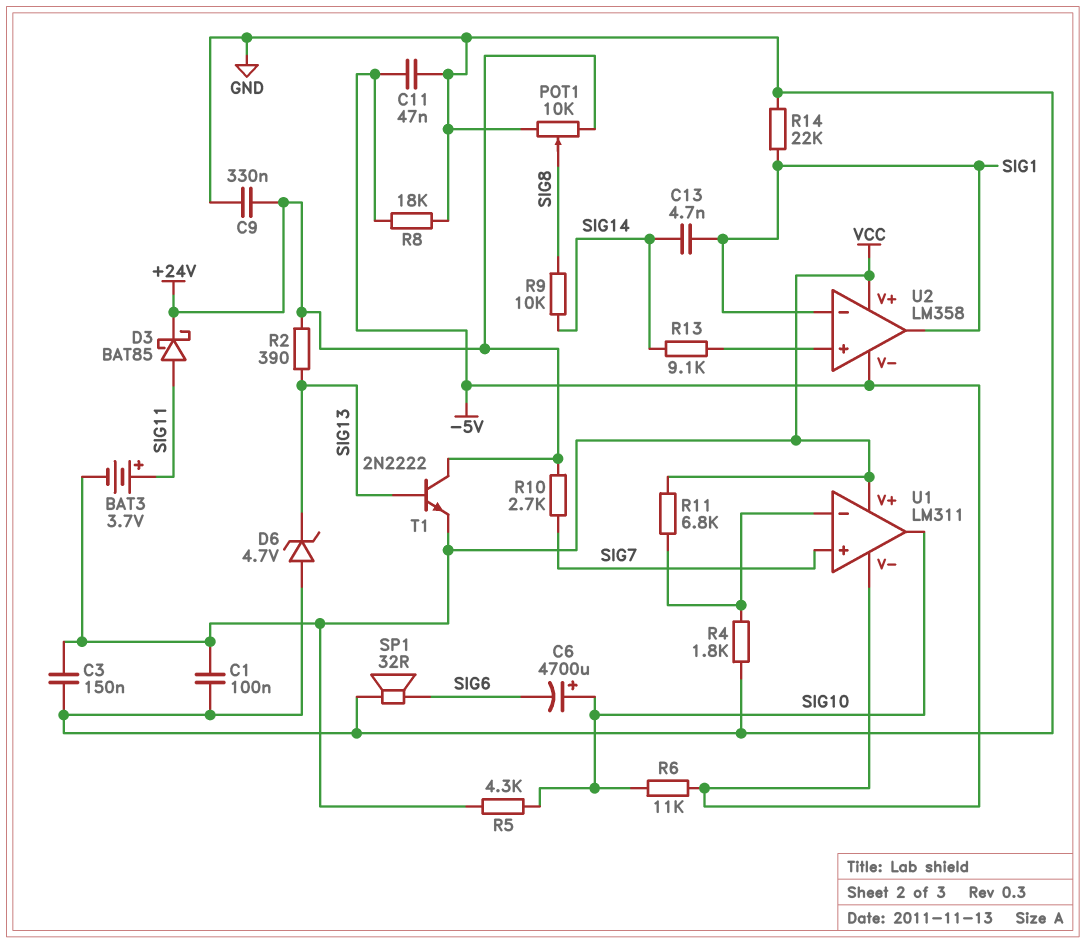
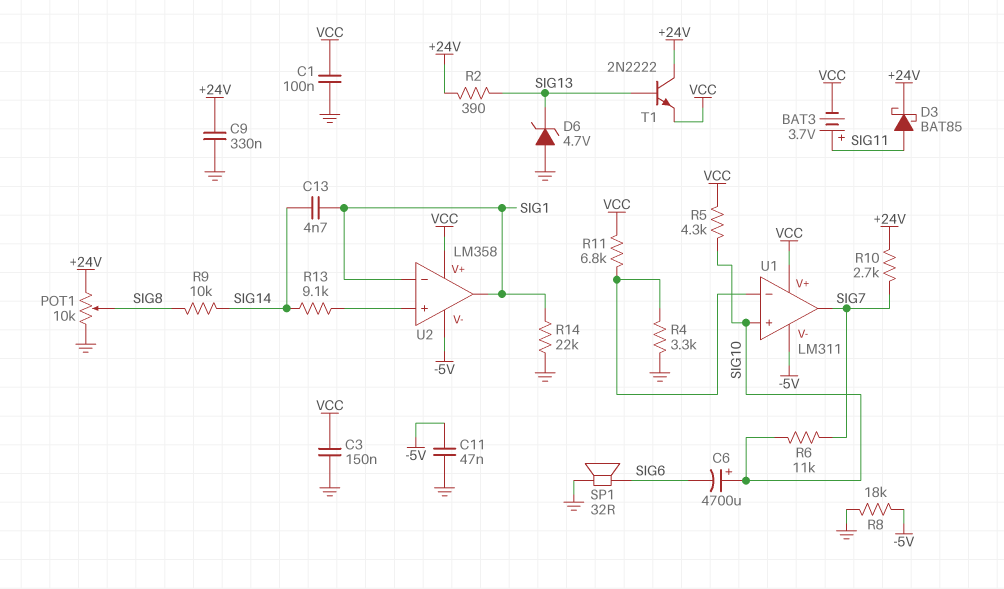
R4: 1.8k (GND, U1/in-) -> 3.3k (GND, U1/in-)
R6: 11k (-5V, SIG10) -> 11k (SIG7, SIG10)
U1 pin in+: SIG7 -> SIG10
U1 pin out: SIG10 -> SIG7

